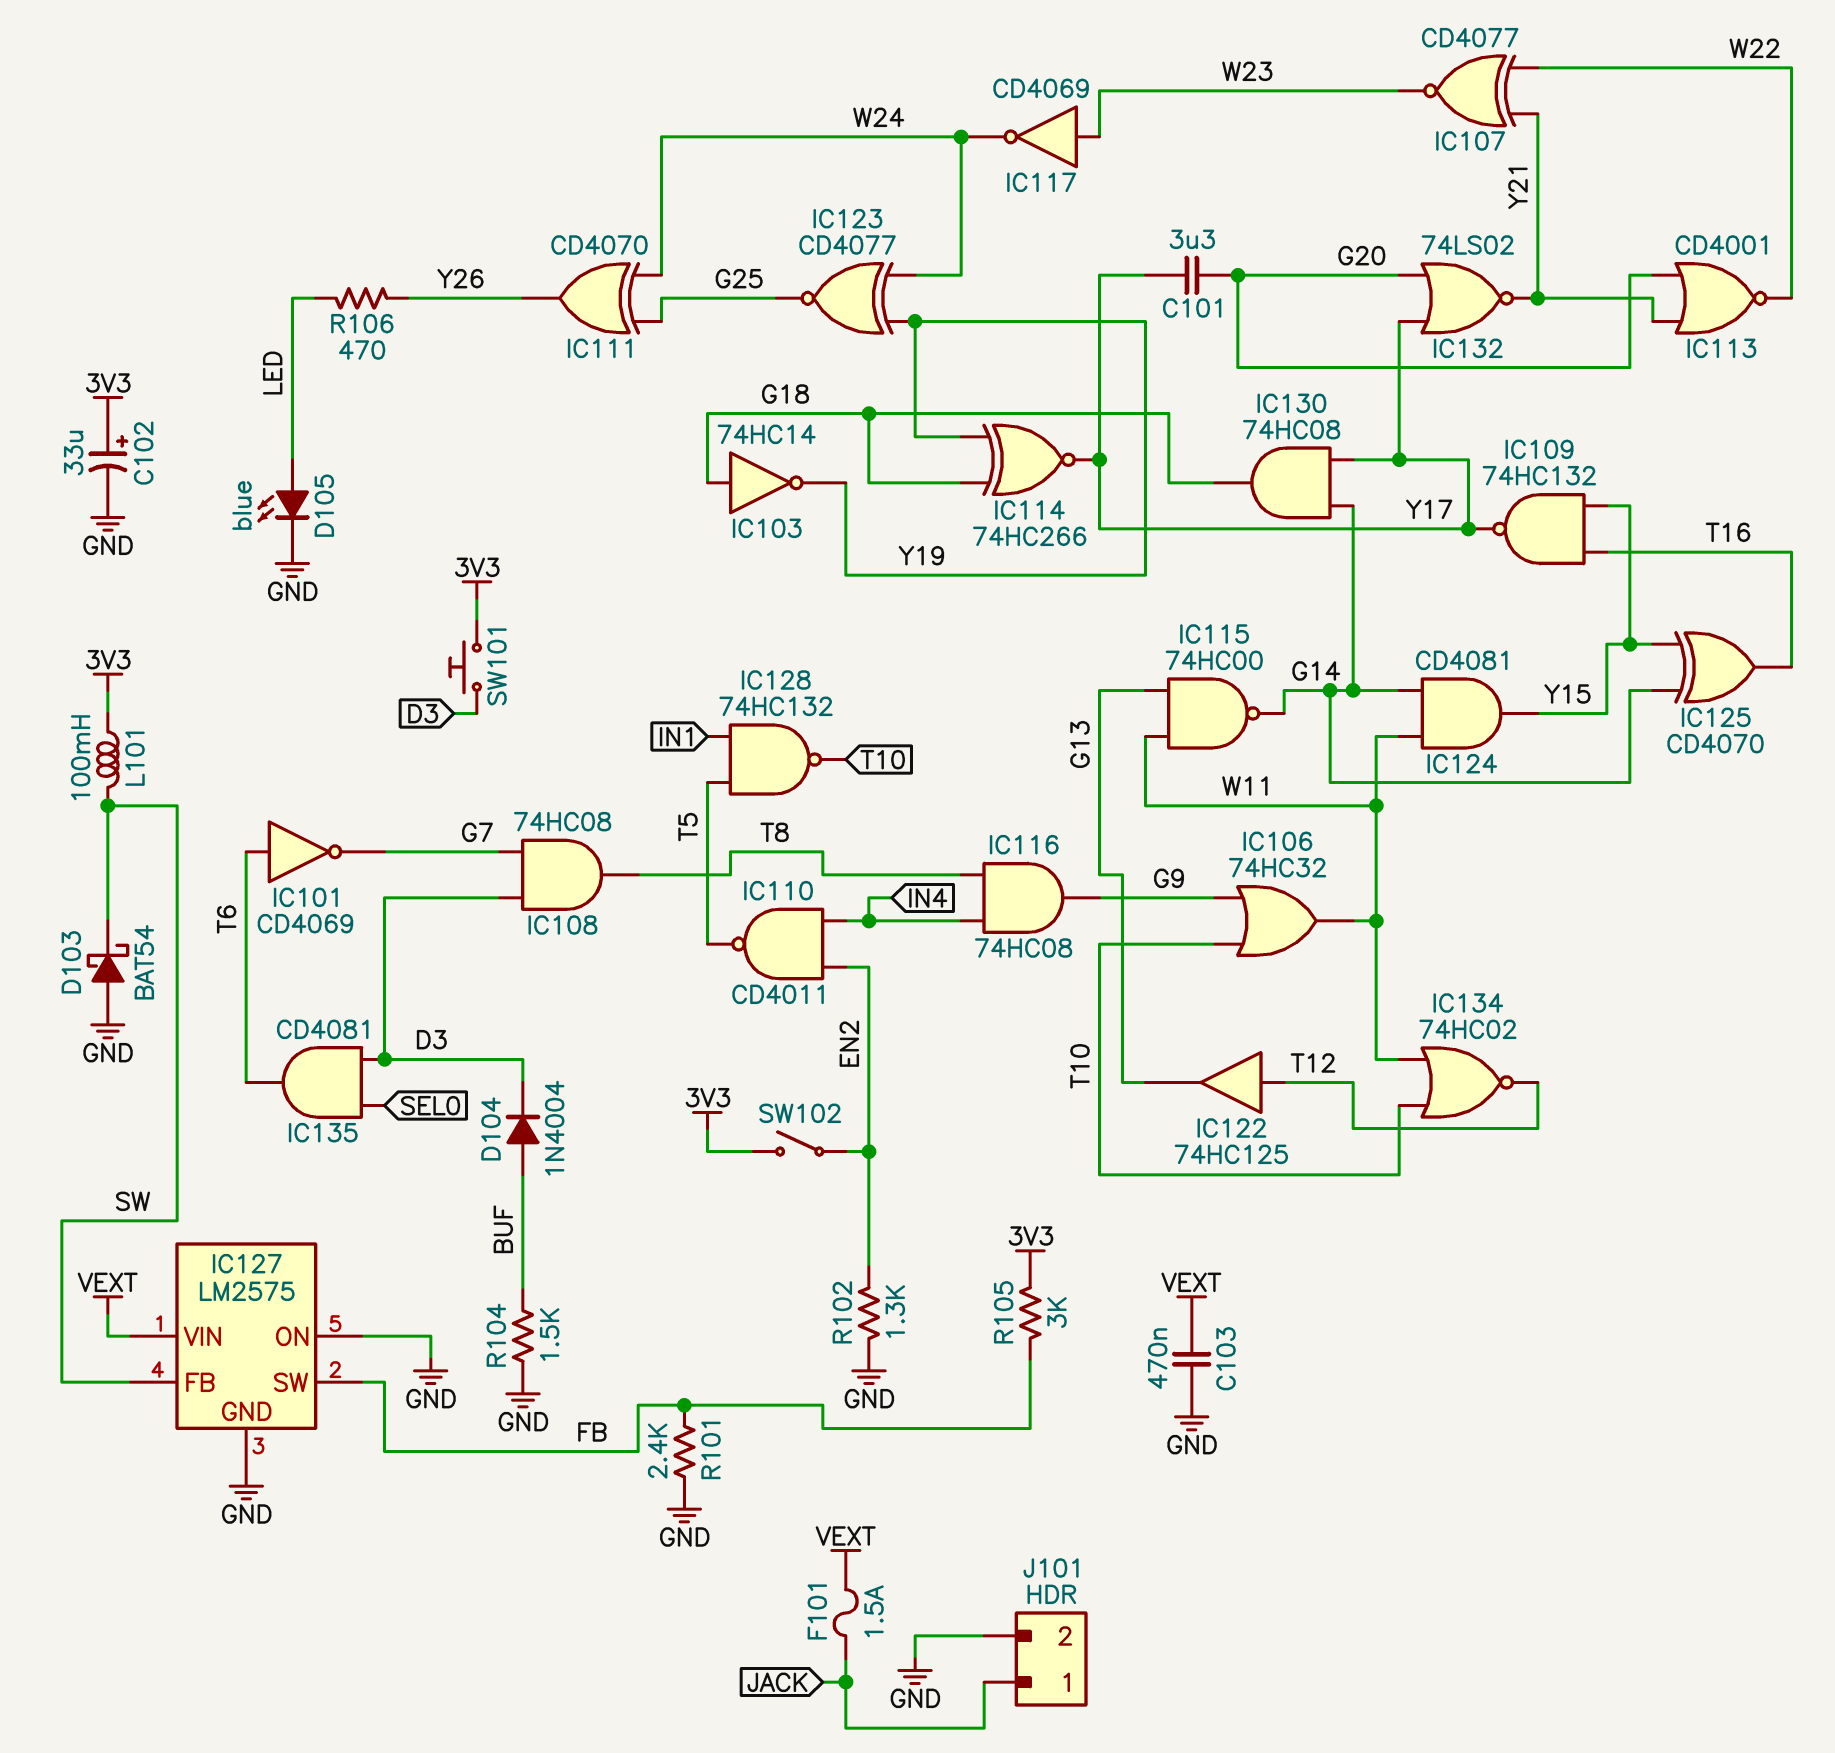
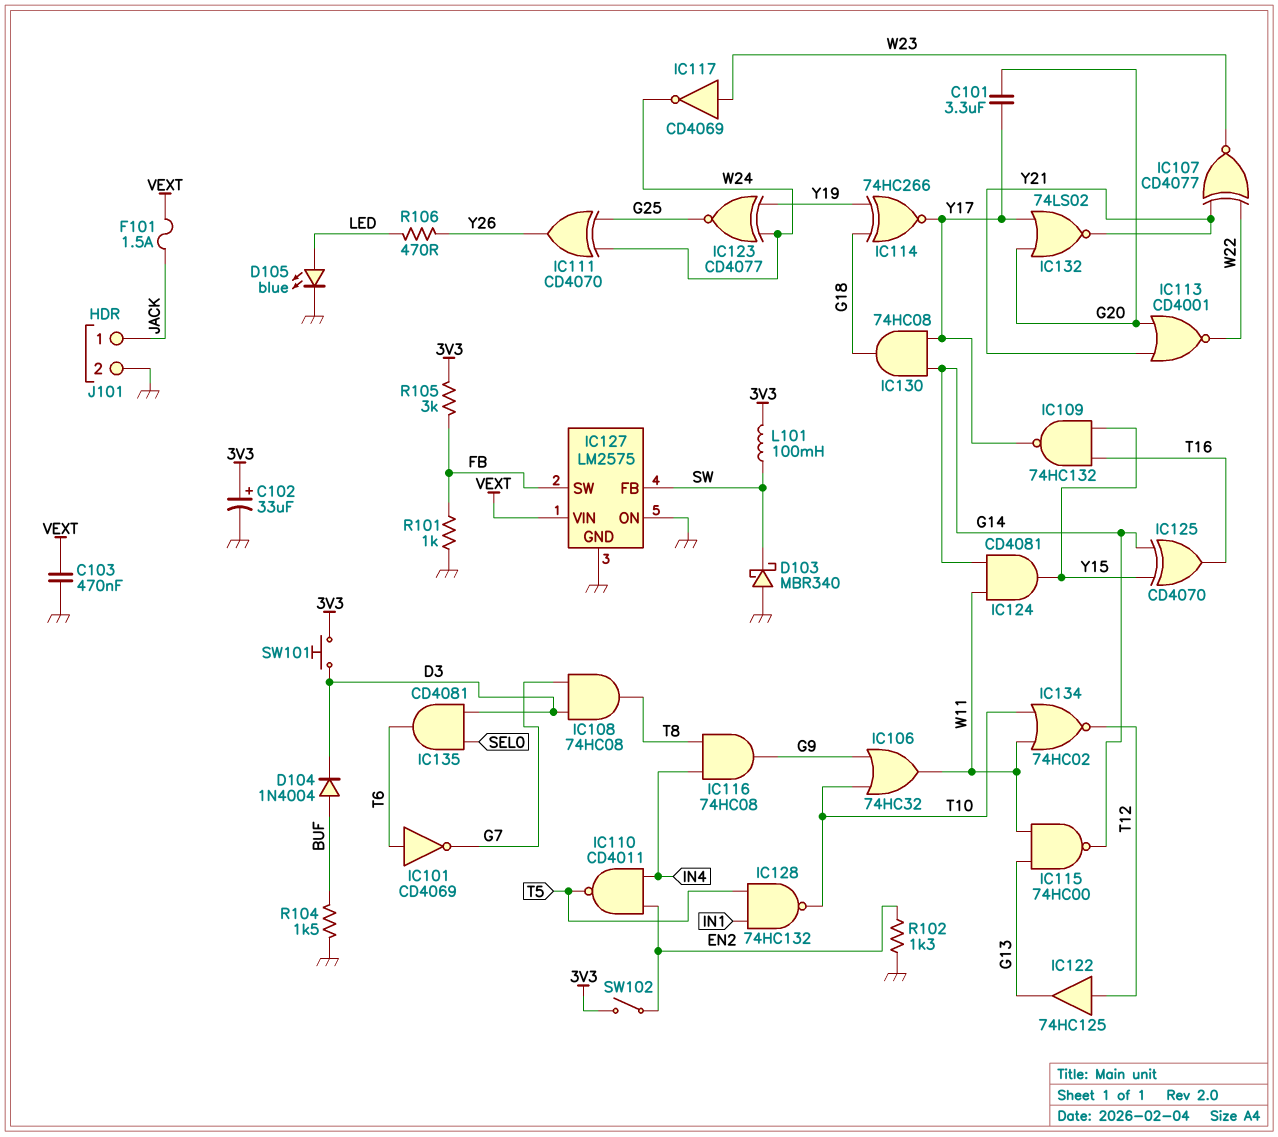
D103: schottky BAT54 (A GND, K SW) -> schottky MBR340 (A GND, K SW)
IC103: NOT 74HC14 (in G18, out Y19) -> none
R101: 2.4k (FB, GND) -> 1k (FB, GND)

